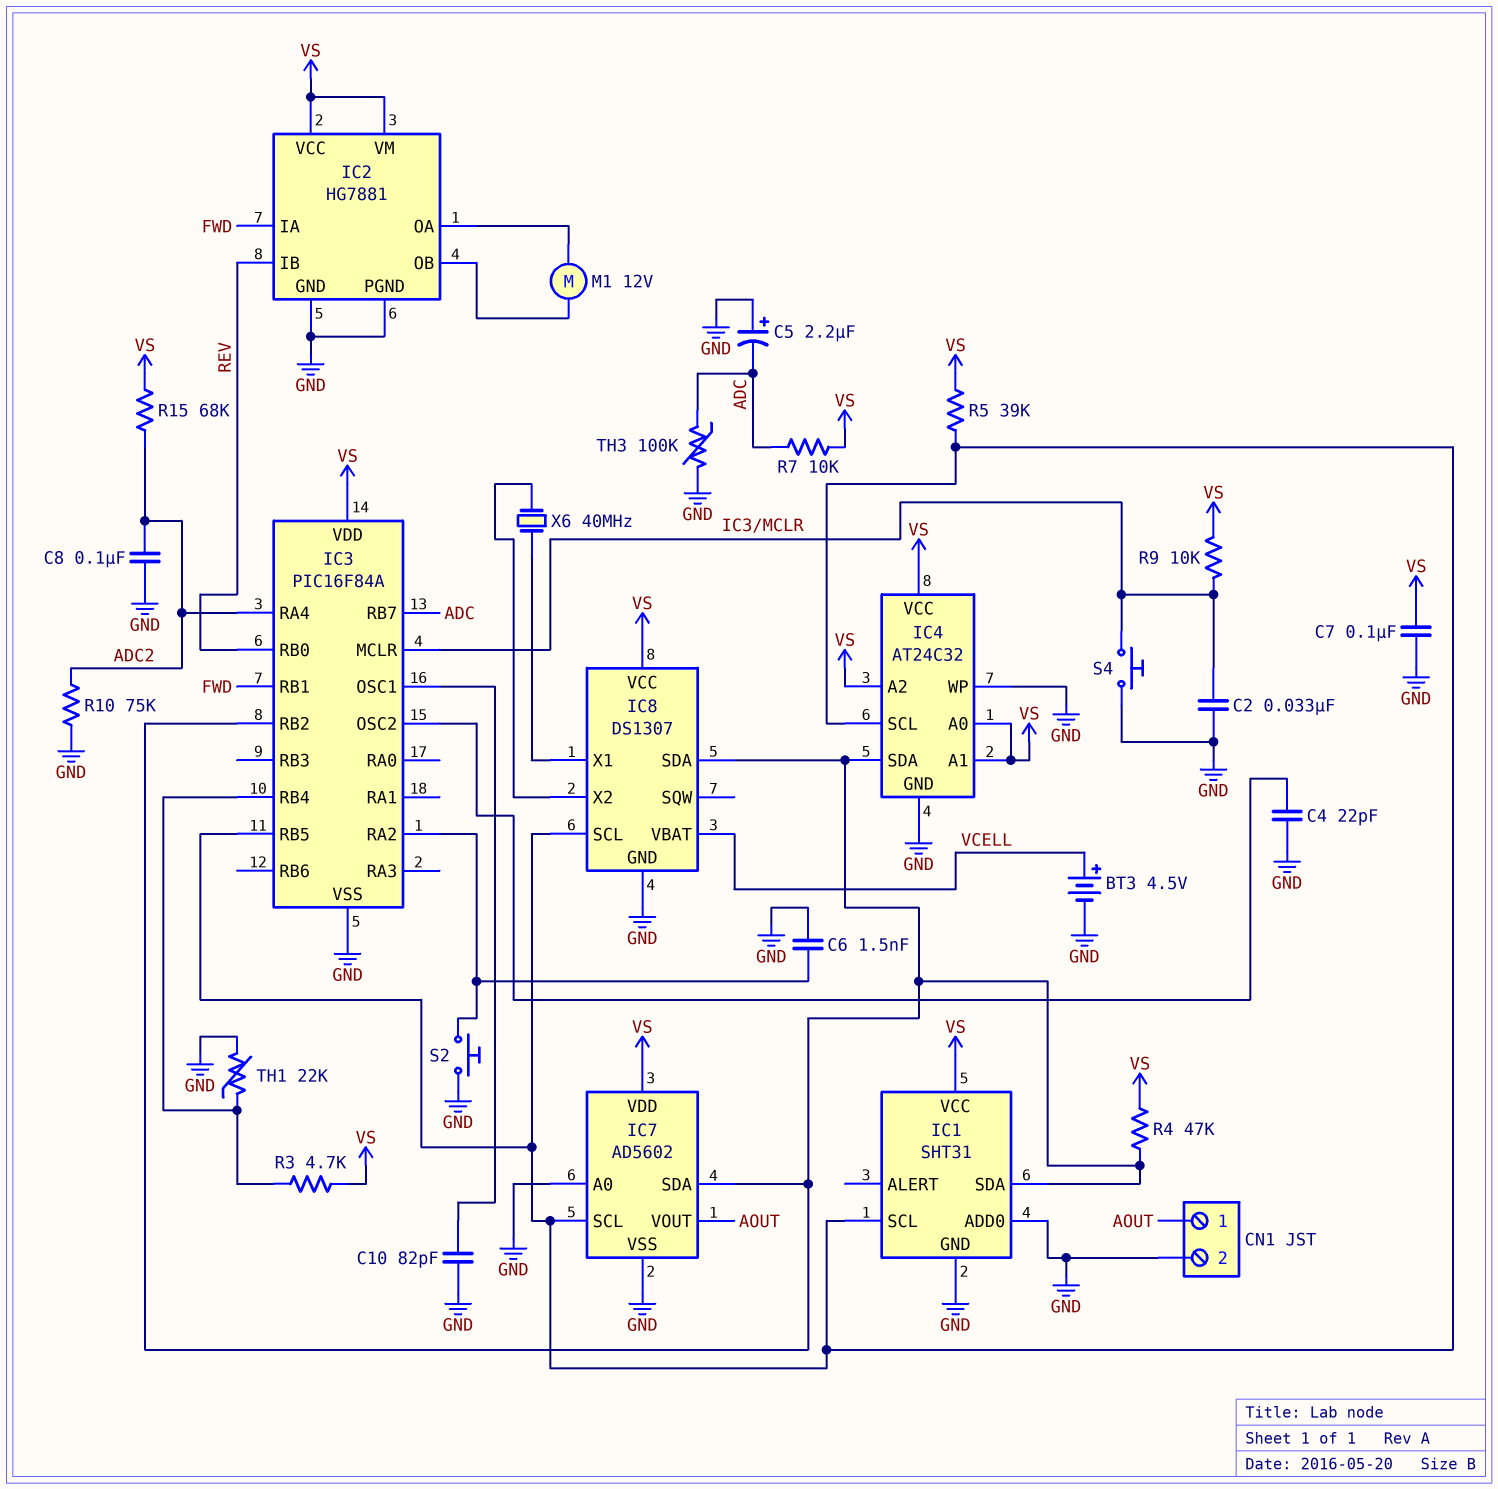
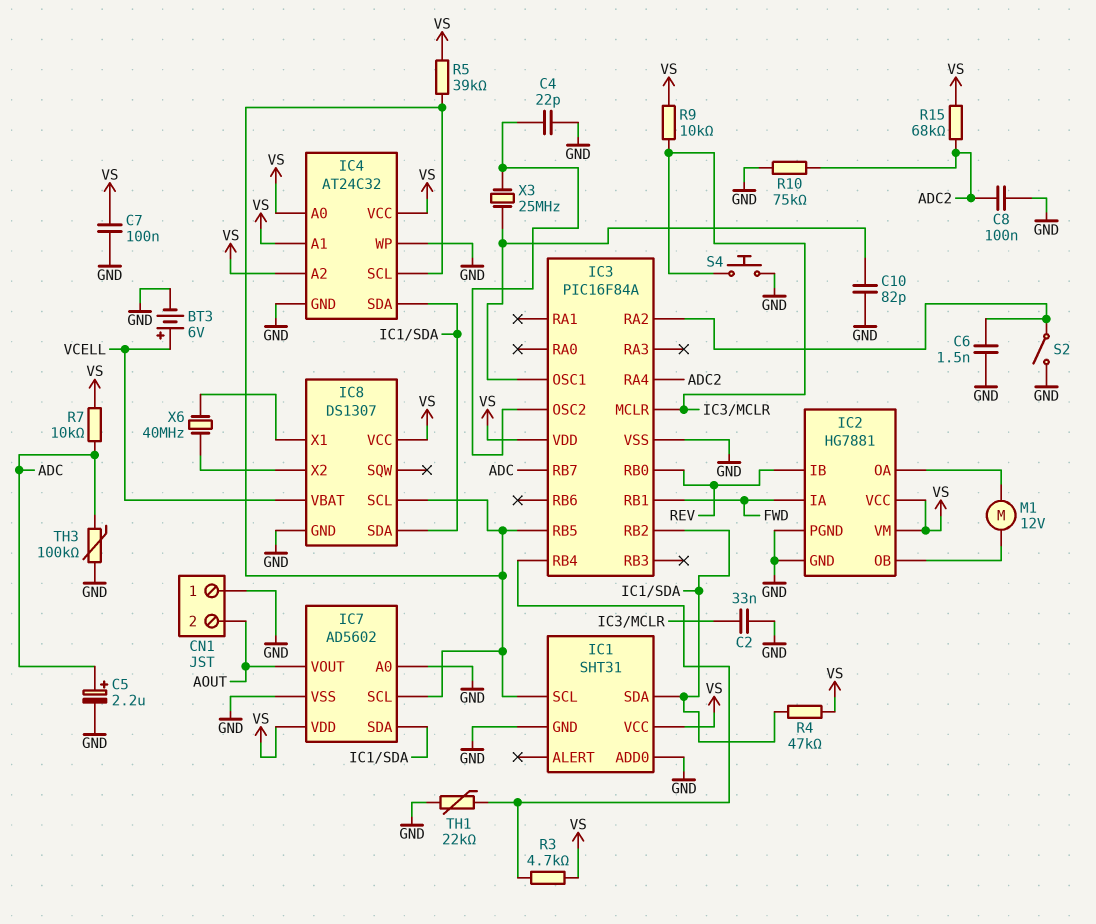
BT3: 4.5V (plus VCELL, minus GND) -> 6V (plus VCELL, minus GND)
C5: 2.2uF (plus GND, minus ADC) -> 2.2uF (plus ADC, minus GND)
CN1 pin 1: AOUT -> GND
CN1 pin 2: GND -> AOUT
S2: button (GND, IC3/RA2) -> switch (GND, IC3/RA2)
X3: none -> 25MHz (IC3/OSC1, IC3/OSC2)

